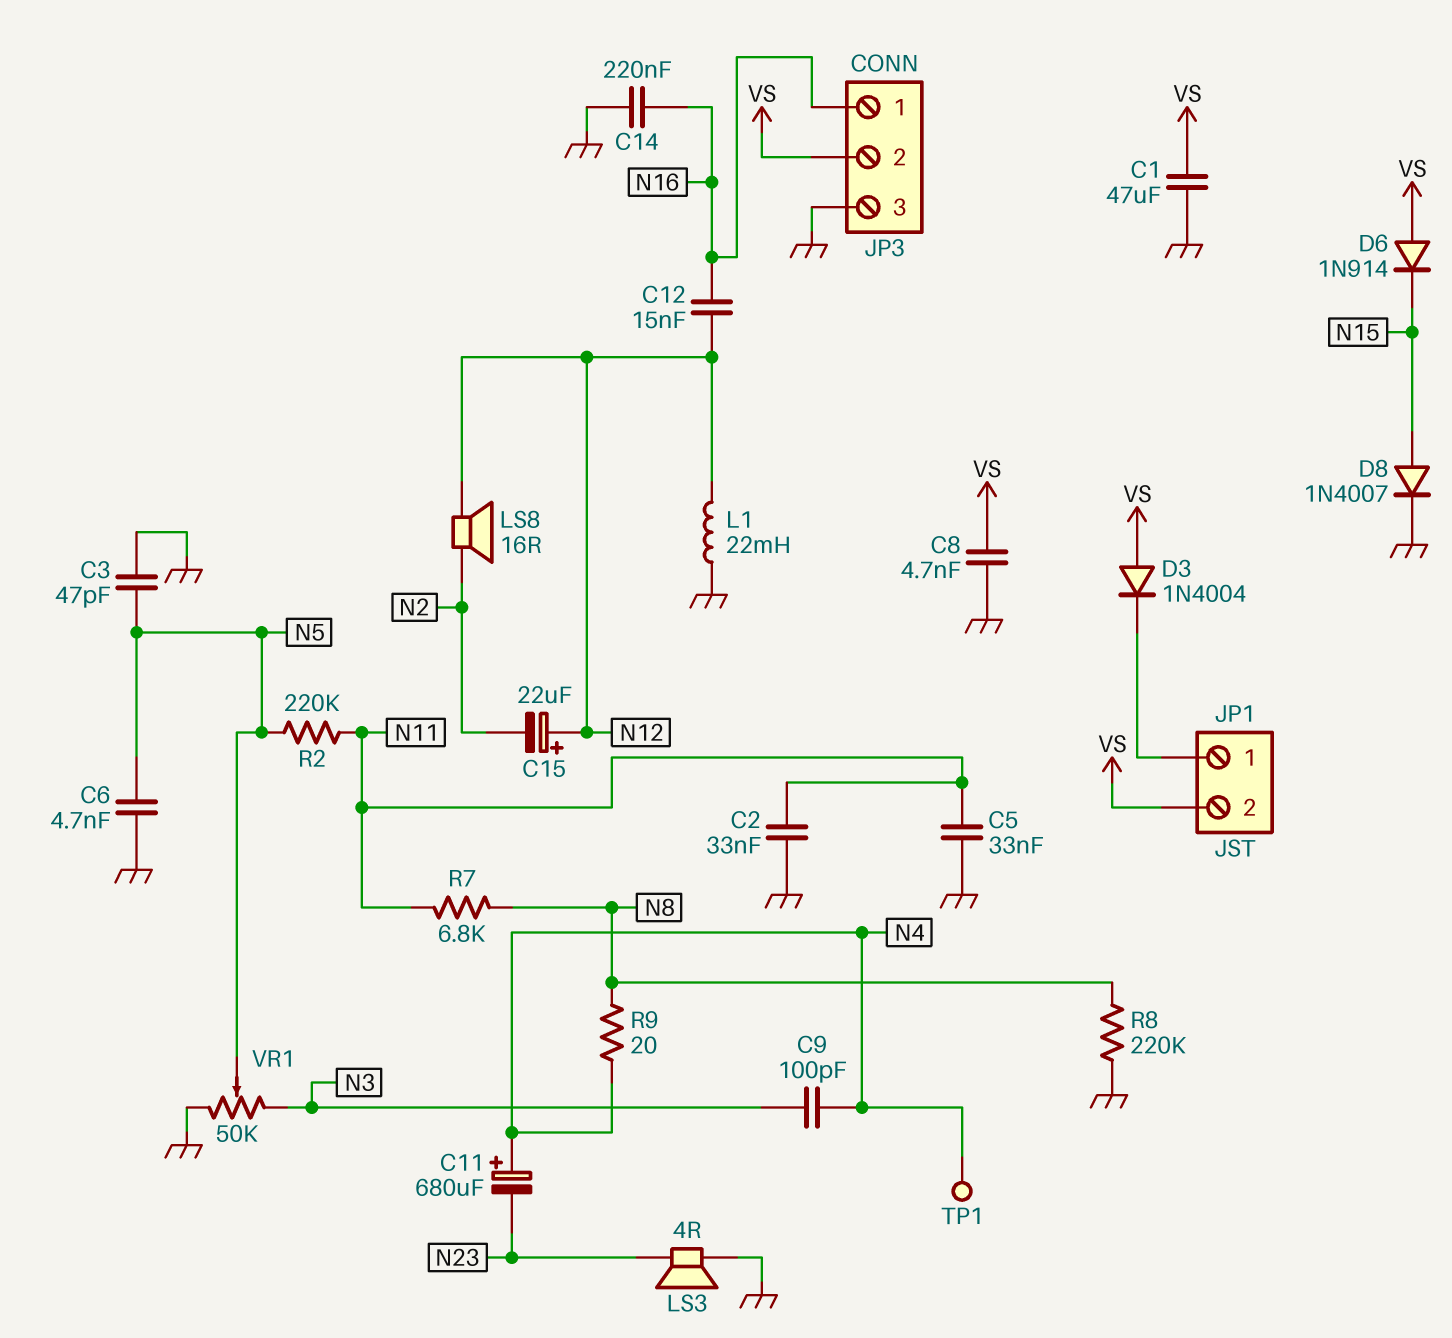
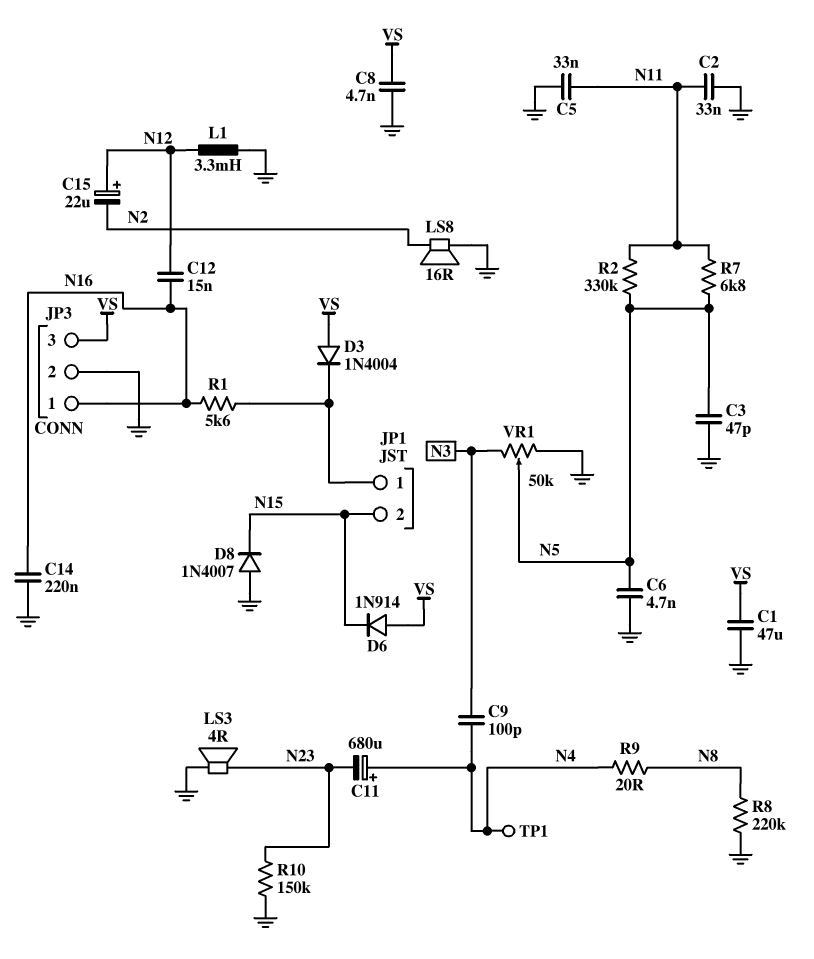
D8: diode 1N4007 (A N15, K GND) -> diode 1N4007 (A GND, K N15)
JP1 pin 2: VS -> N15
JP3 pin 2: VS -> GND
JP3 pin 3: GND -> VS
L1: 22mH (GND, N12) -> 3.3mH (GND, N12)
LS8: speaker 16R (N2, N12) -> speaker 16R (GND, N2)
R1: none -> 5.6k (JP1/1, N16)
R2: 220k (N5, N11) -> 330k (N5, N11)
R7: 6.8k (N8, N11) -> 6.8k (N5, N11)
R10: none -> 150k (GND, N23)

